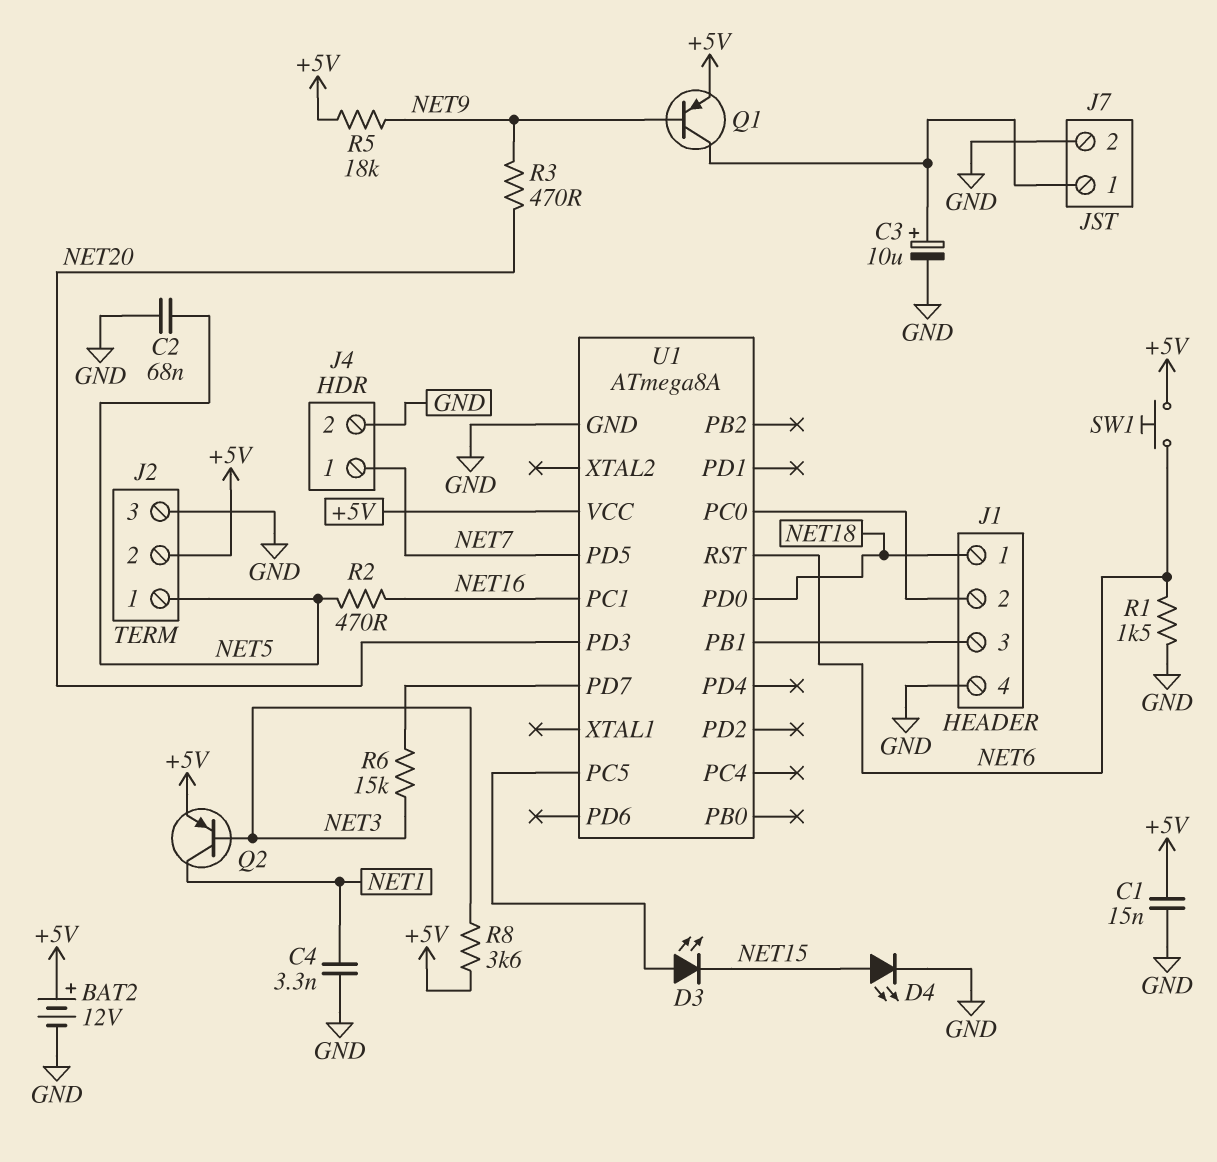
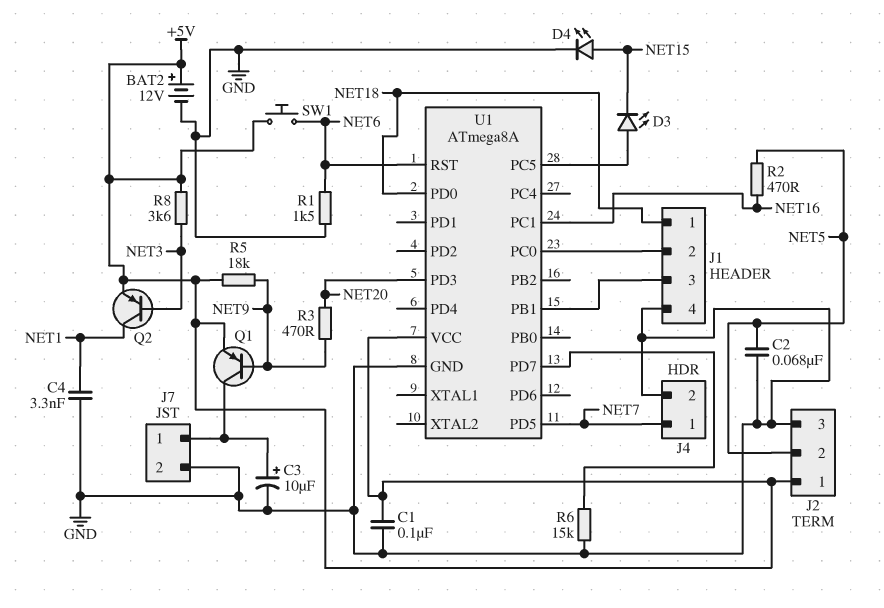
C1: 15nF (+5V, GND) -> 100nF (+5V, GND)
J2 pin 1: NET5 -> +5V
J2 pin 2: +5V -> NET5
R6: 15k (NET3, U1/PD7) -> 15k (GND, U1/PD7)

